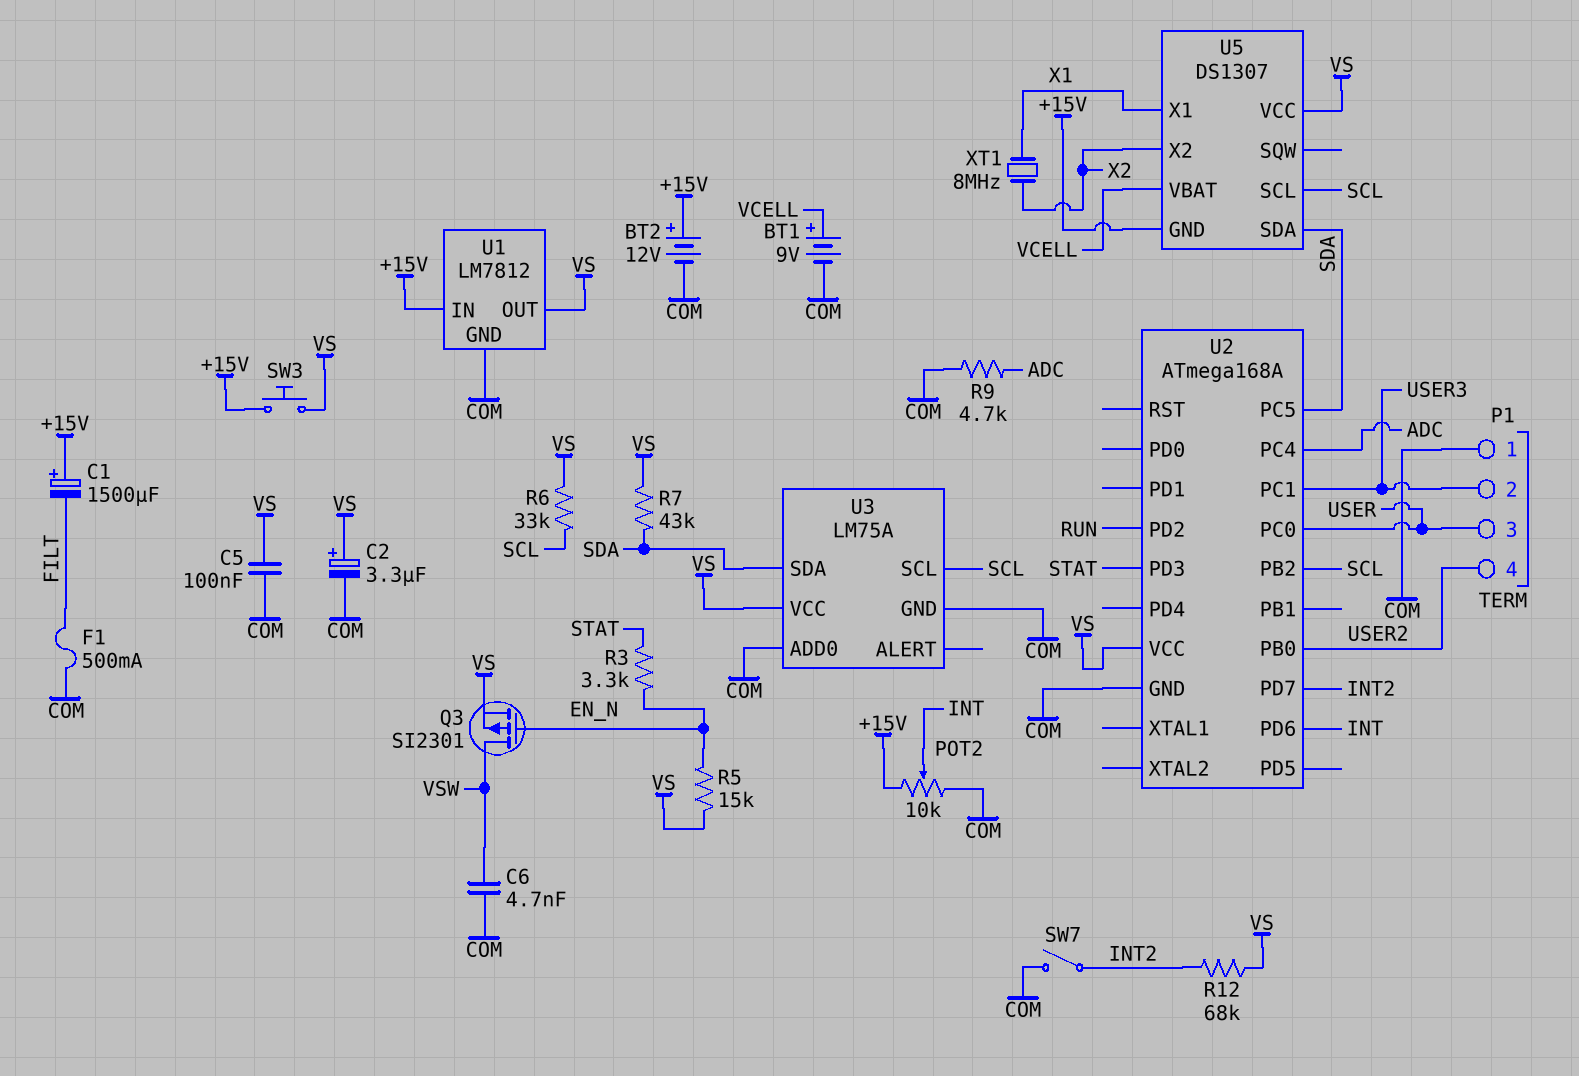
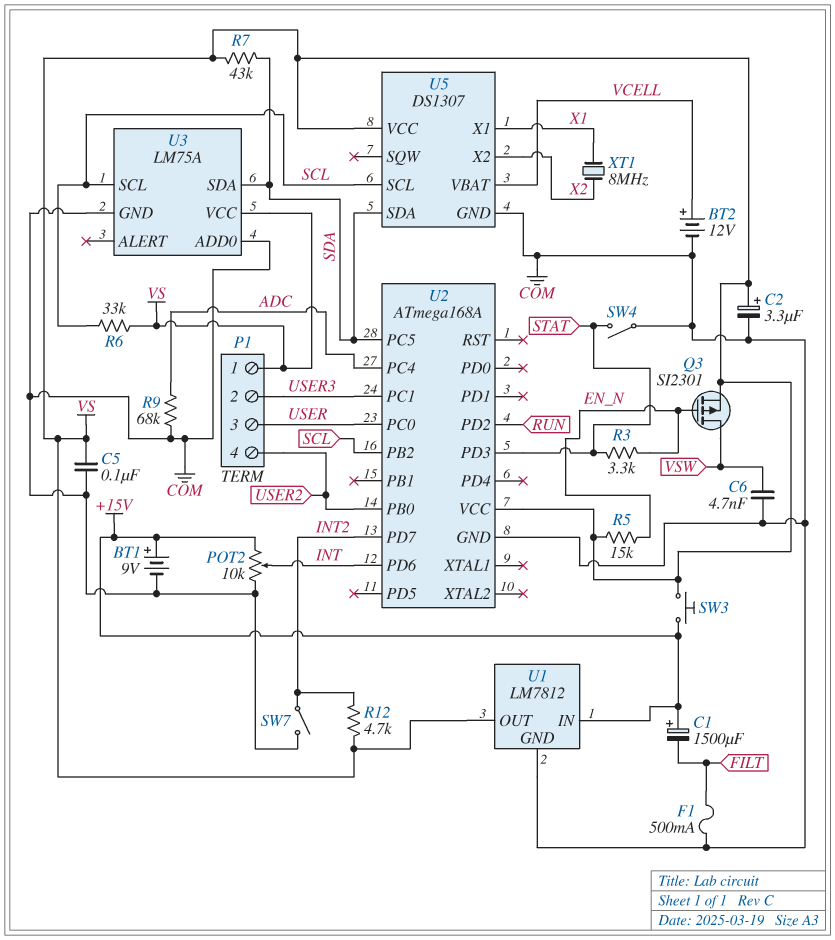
BT1: 9V (plus VCELL, minus COM) -> 9V (plus +15V, minus COM)
BT2: 12V (plus +15V, minus COM) -> 12V (plus VCELL, minus COM)
P1 pin 1: COM -> VS
R9: 4.7k (ADC, COM) -> 68k (ADC, COM)
R12: 68k (INT2, VS) -> 4.7k (INT2, VS)
SW4: none -> switch (COM, STAT)
U5 pin GND: +15V -> COM

